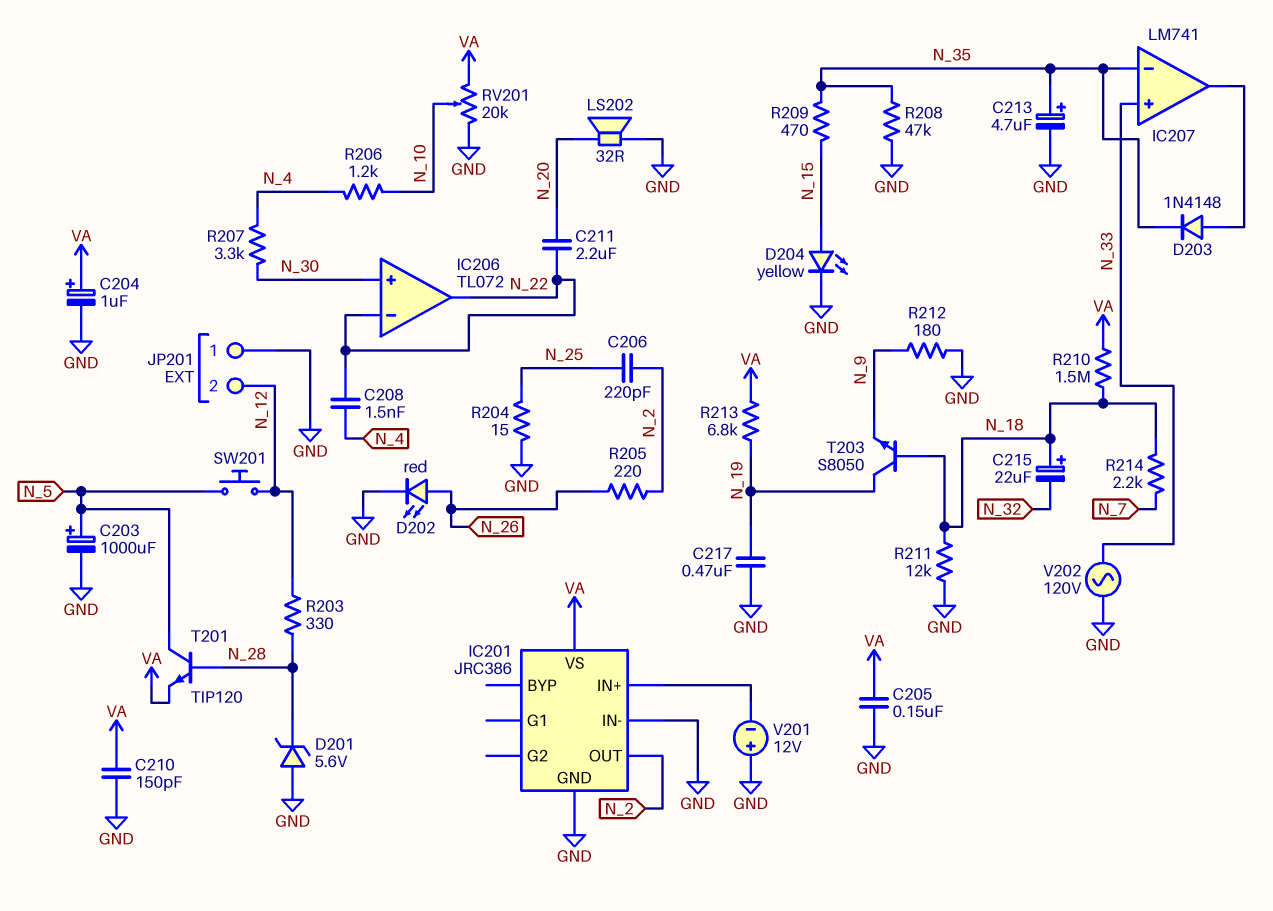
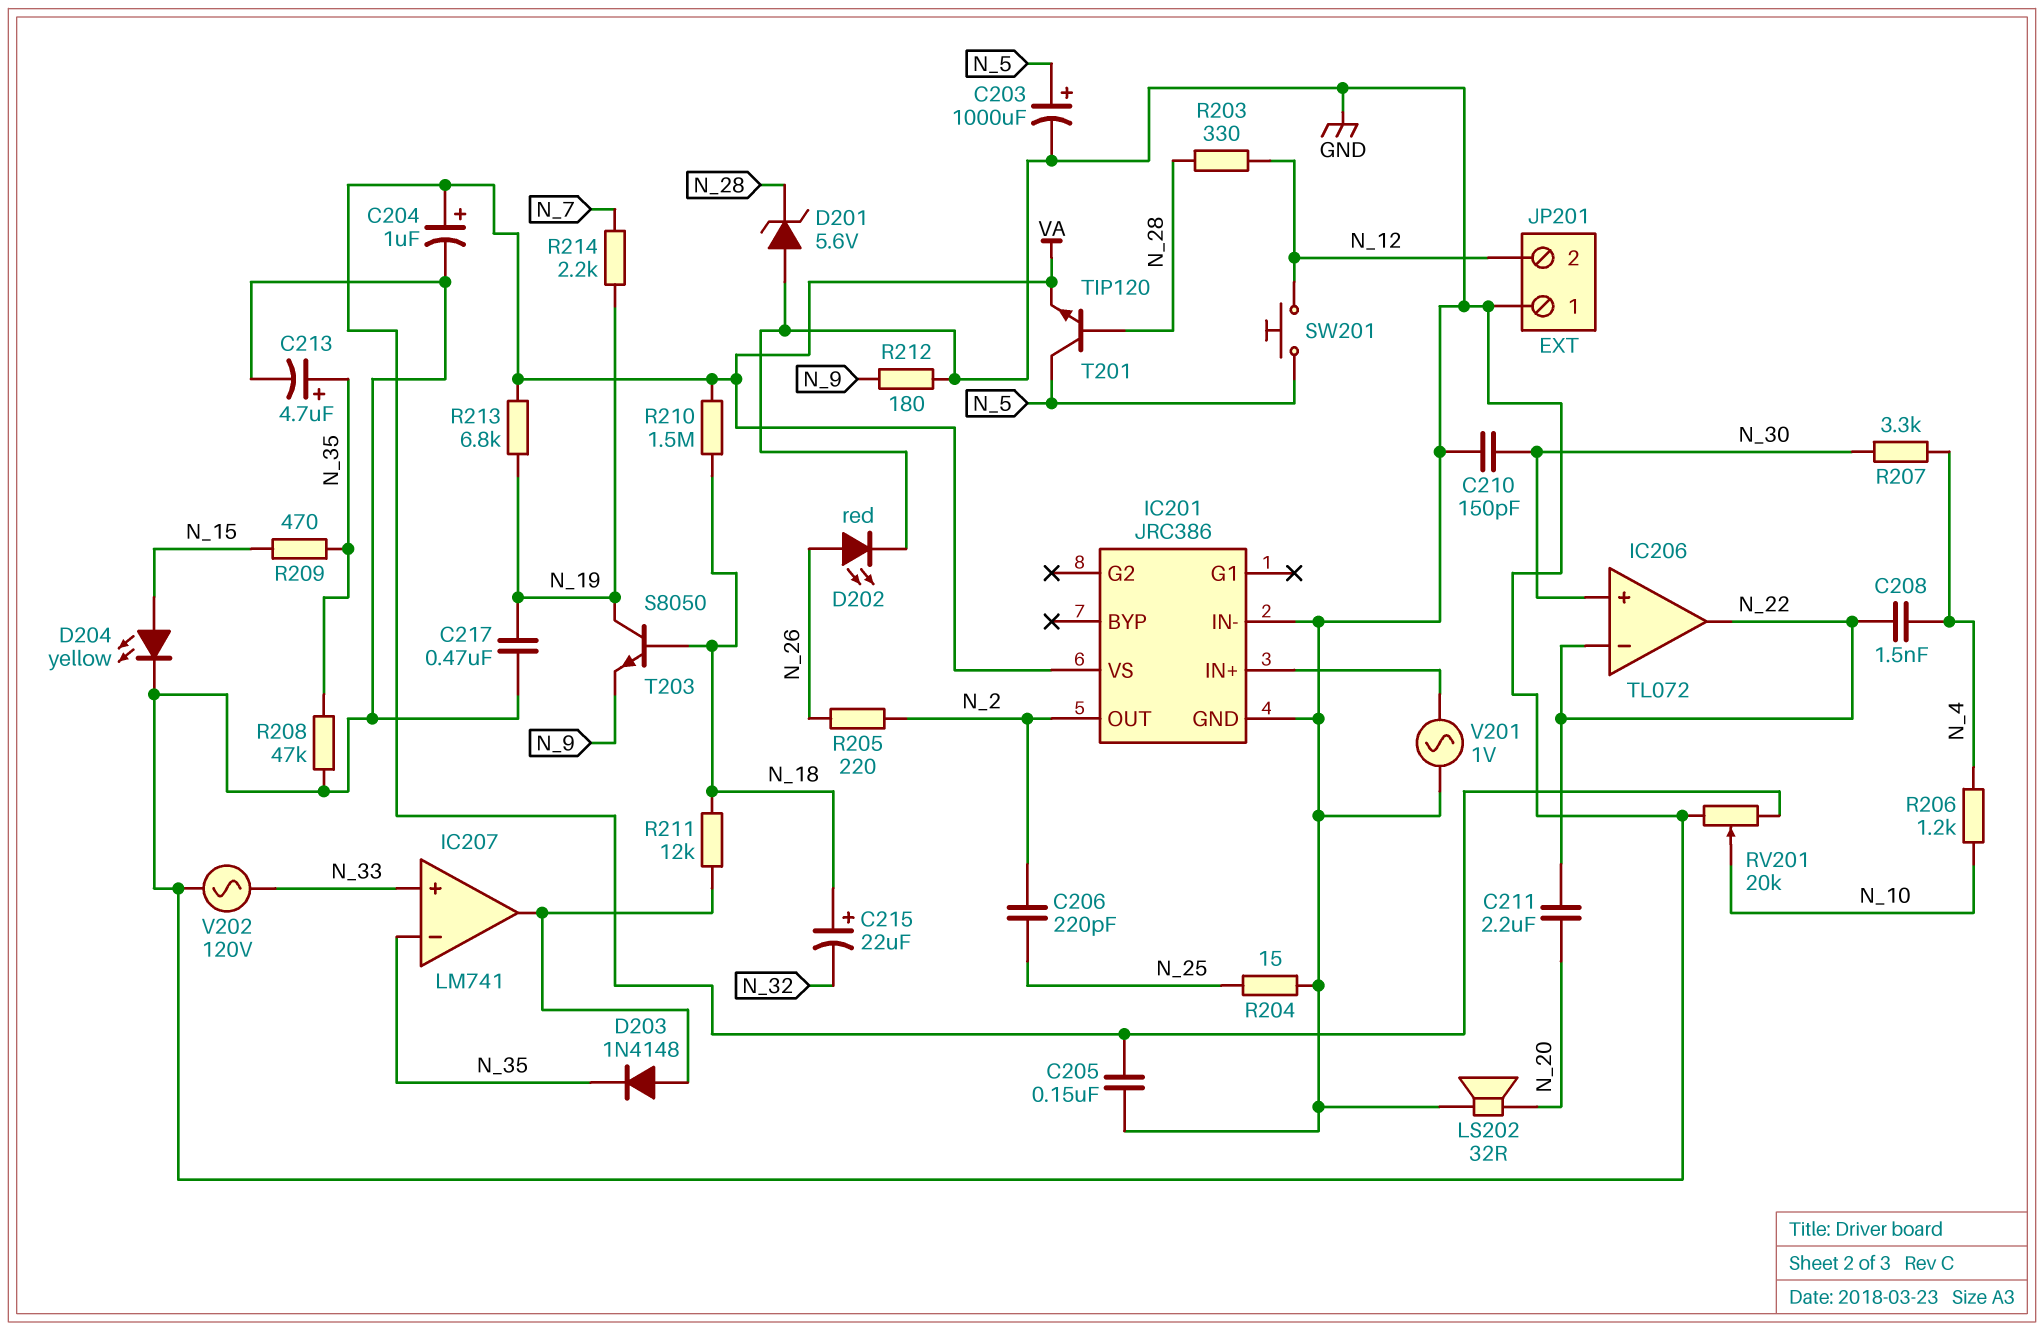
C210: 150pF (GND, VA) -> 150pF (GND, N_30)
R211: 12k (GND, N_18) -> 12k (IC207/out, N_18)
R214: 2.2k (N_7, N_18) -> 2.2k (N_7, N_19)
V201: 12V (plus GND, minus IC201/IN+) -> AC 1V (GND, IC201/IN+)

